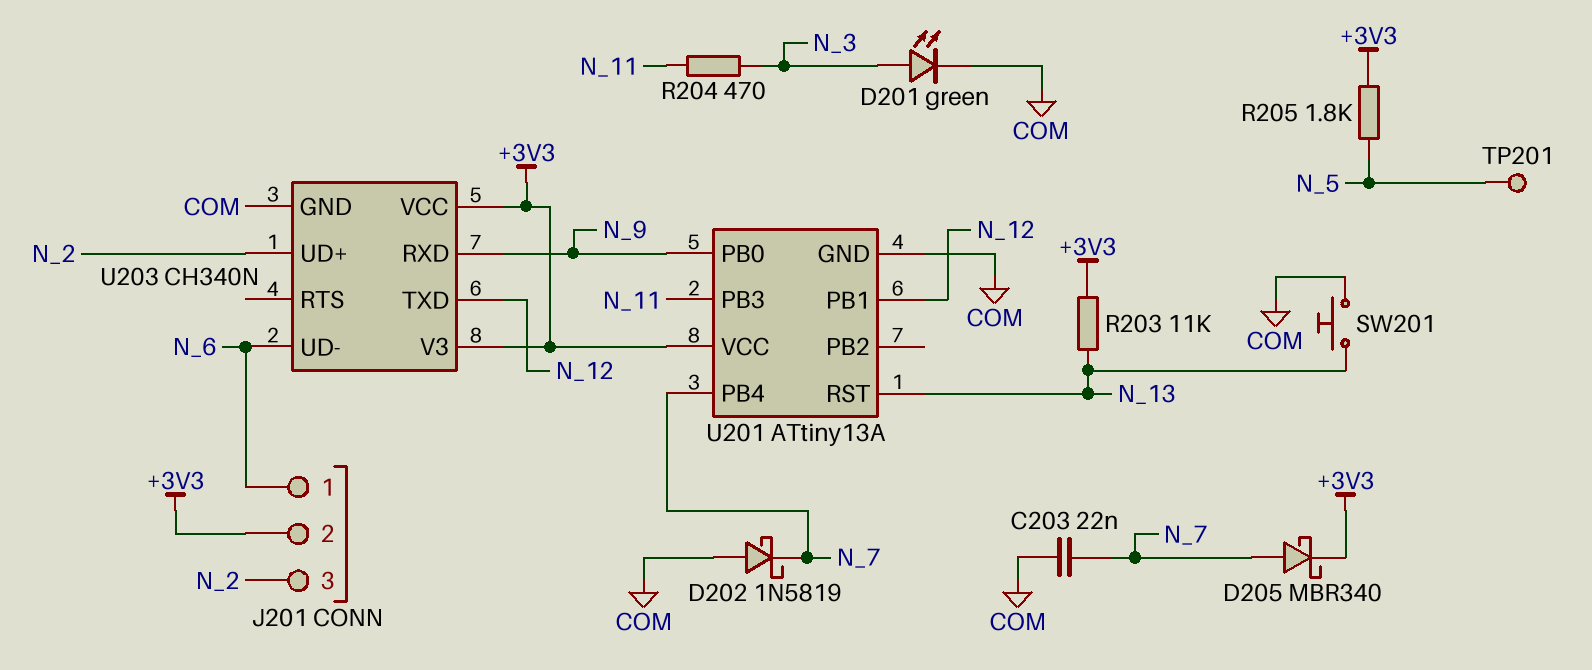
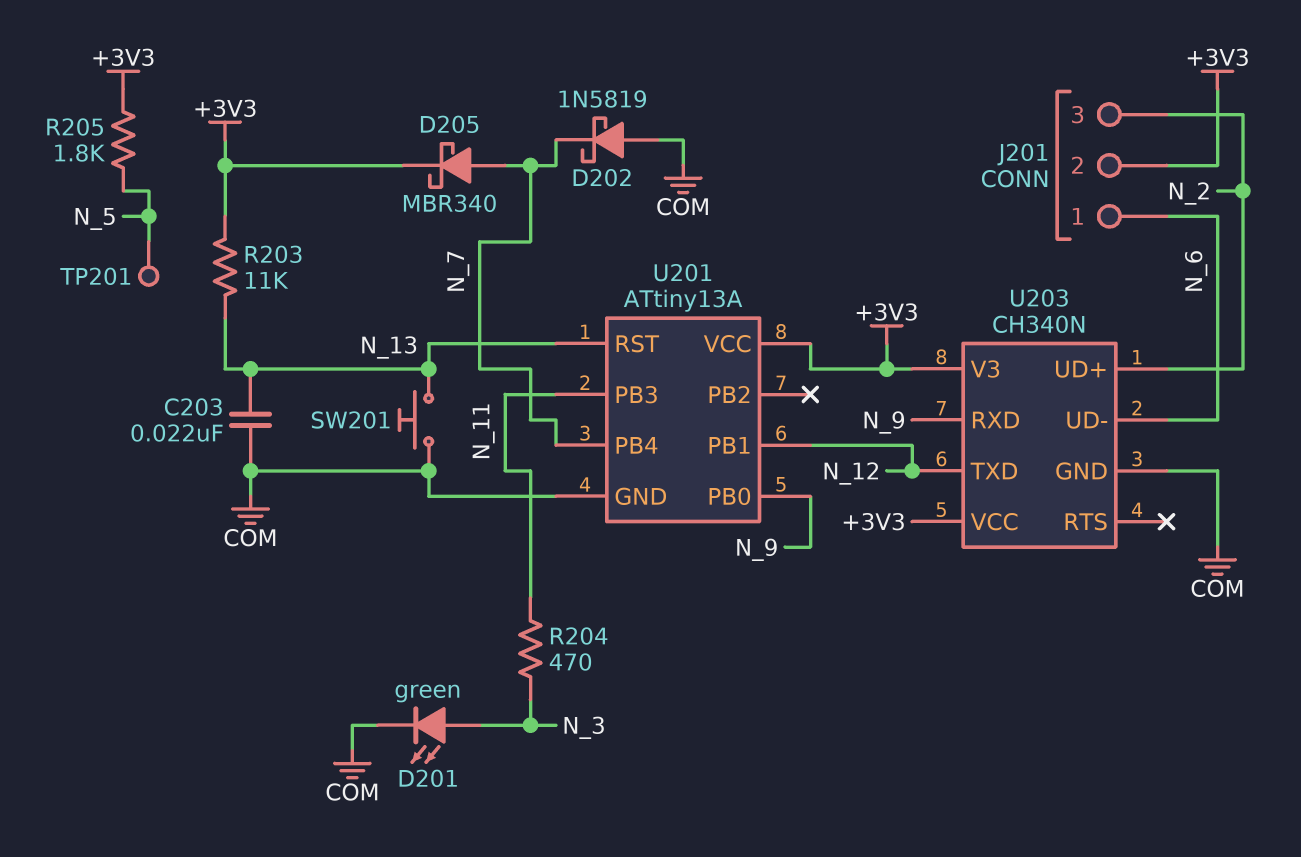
C203: 22nF (COM, N_7) -> 22nF (COM, N_13)

